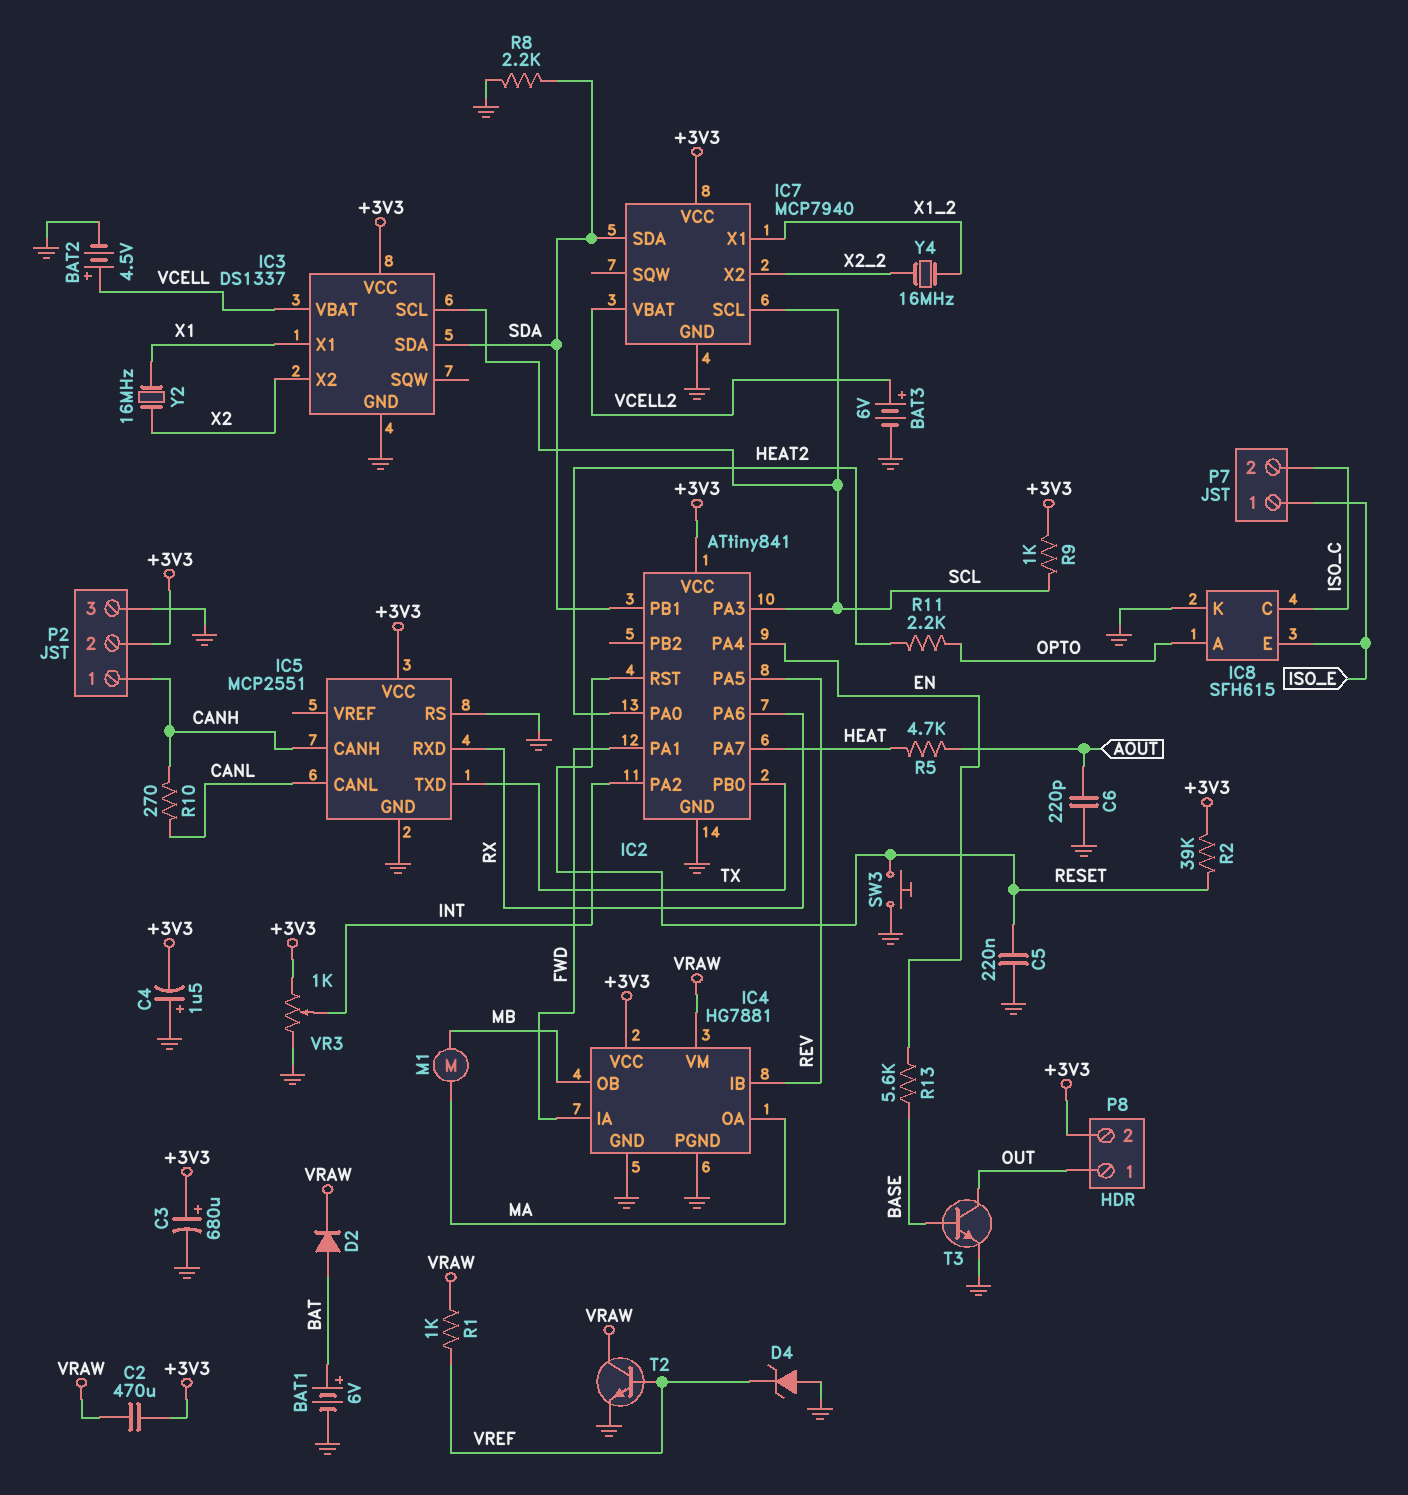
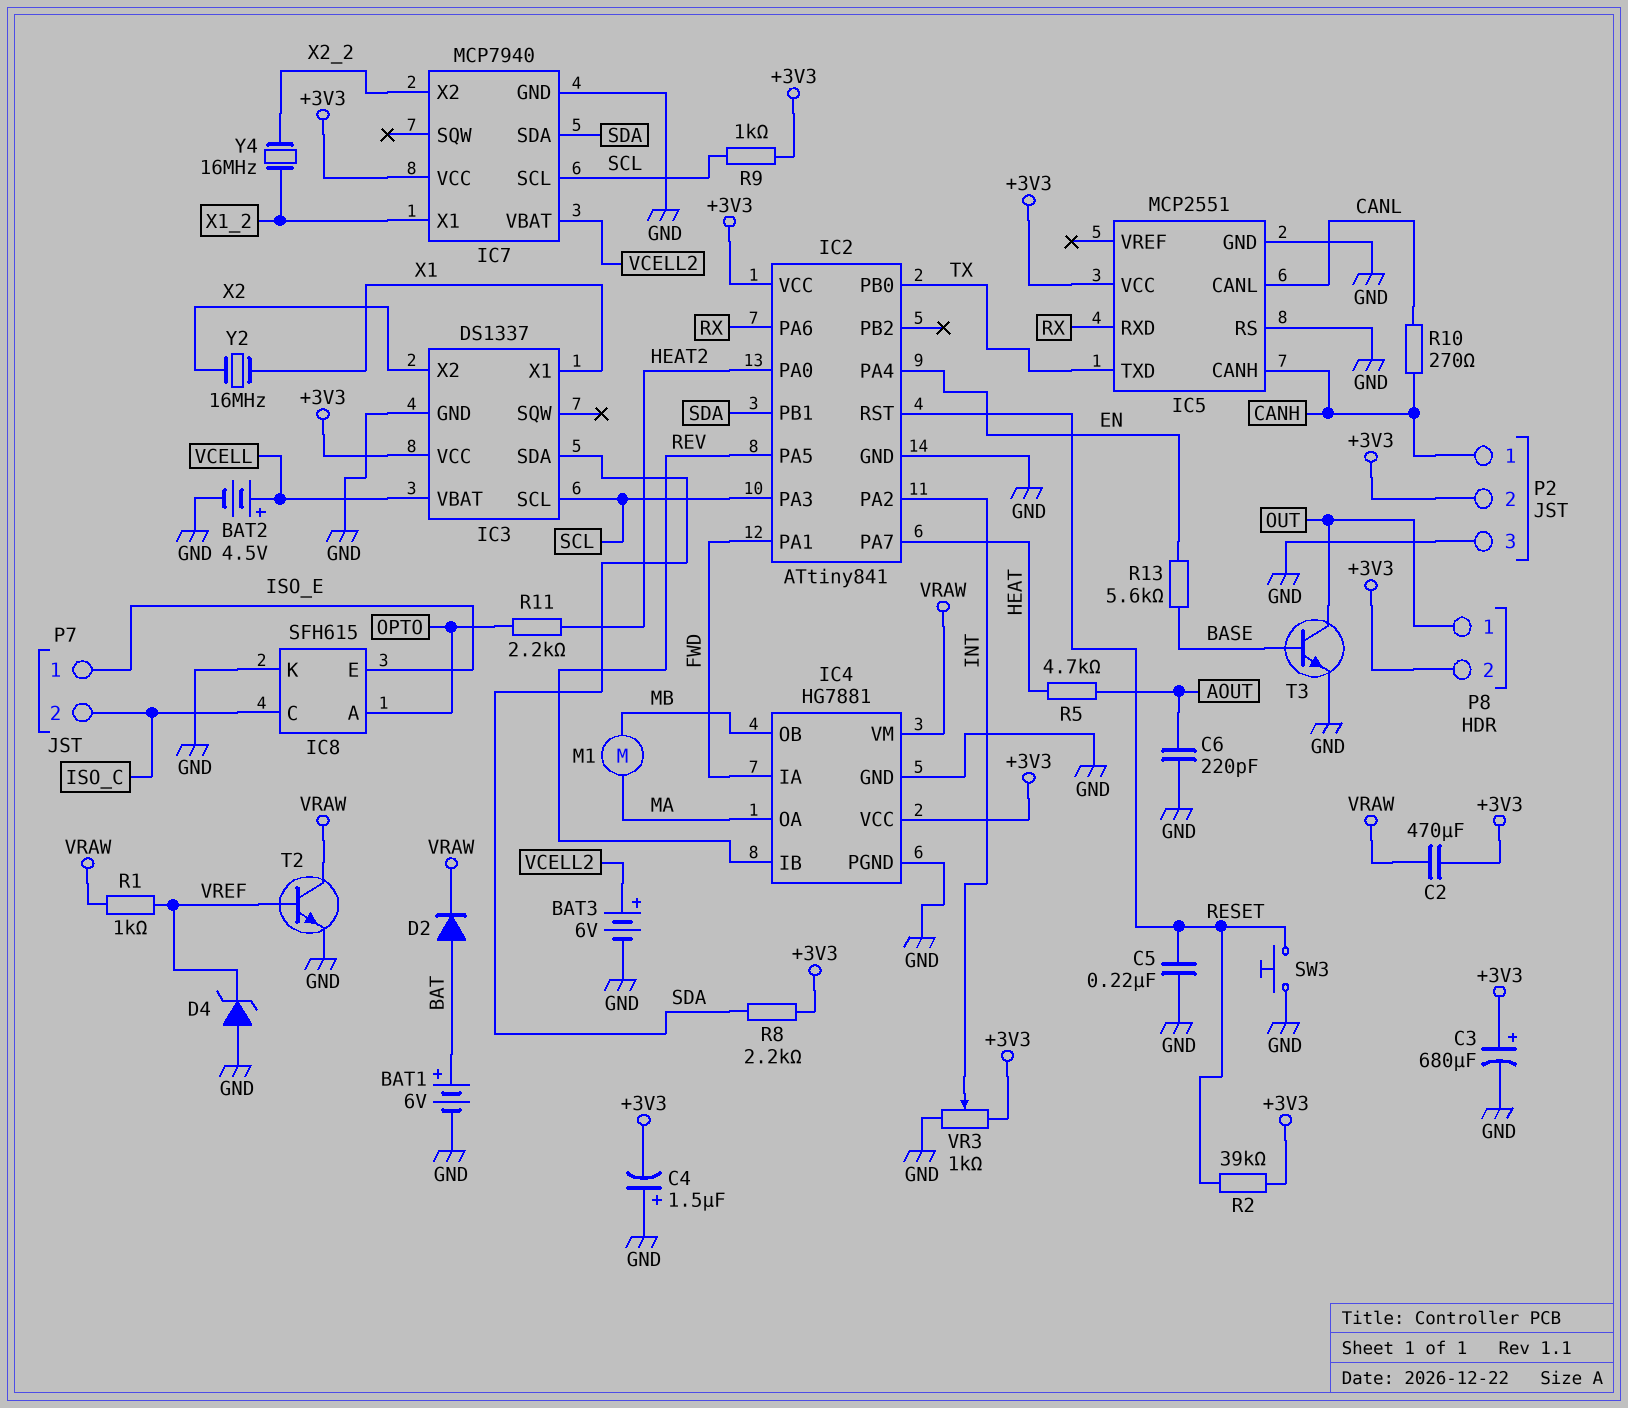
R8: 2.2k (GND, SDA) -> 2.2k (+3V3, SDA)

